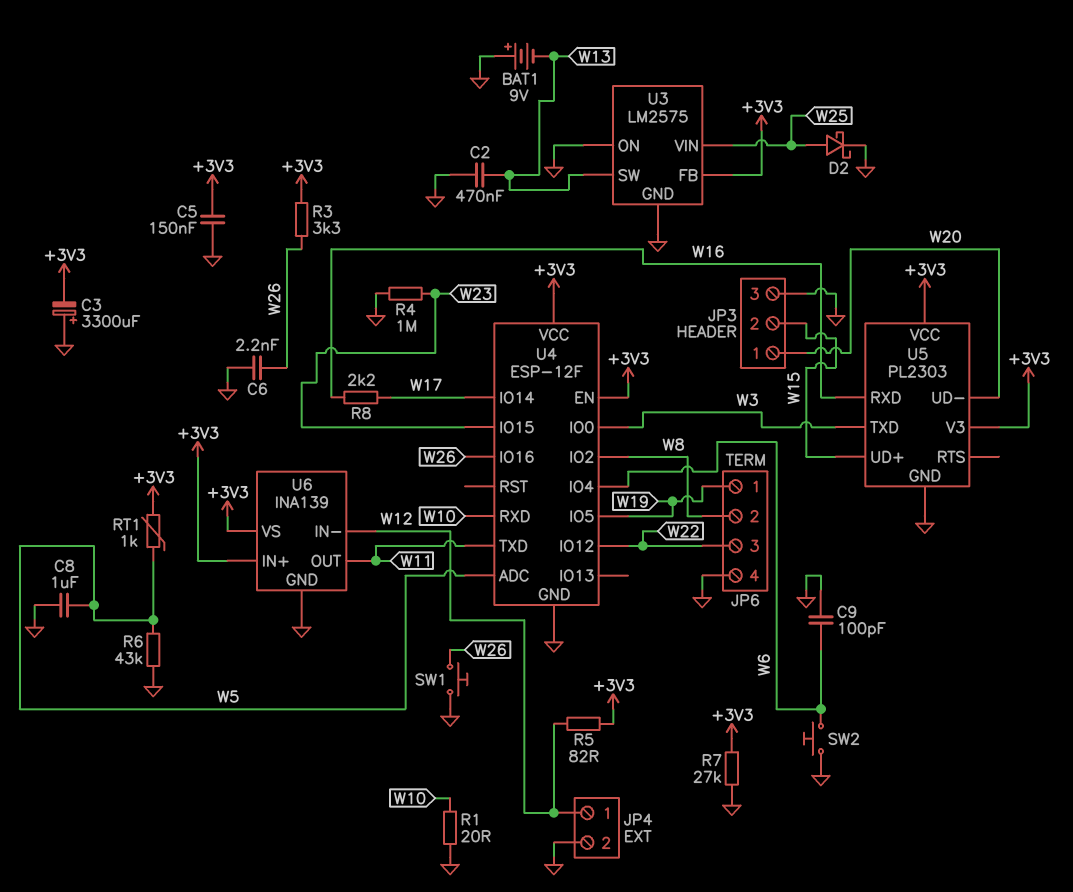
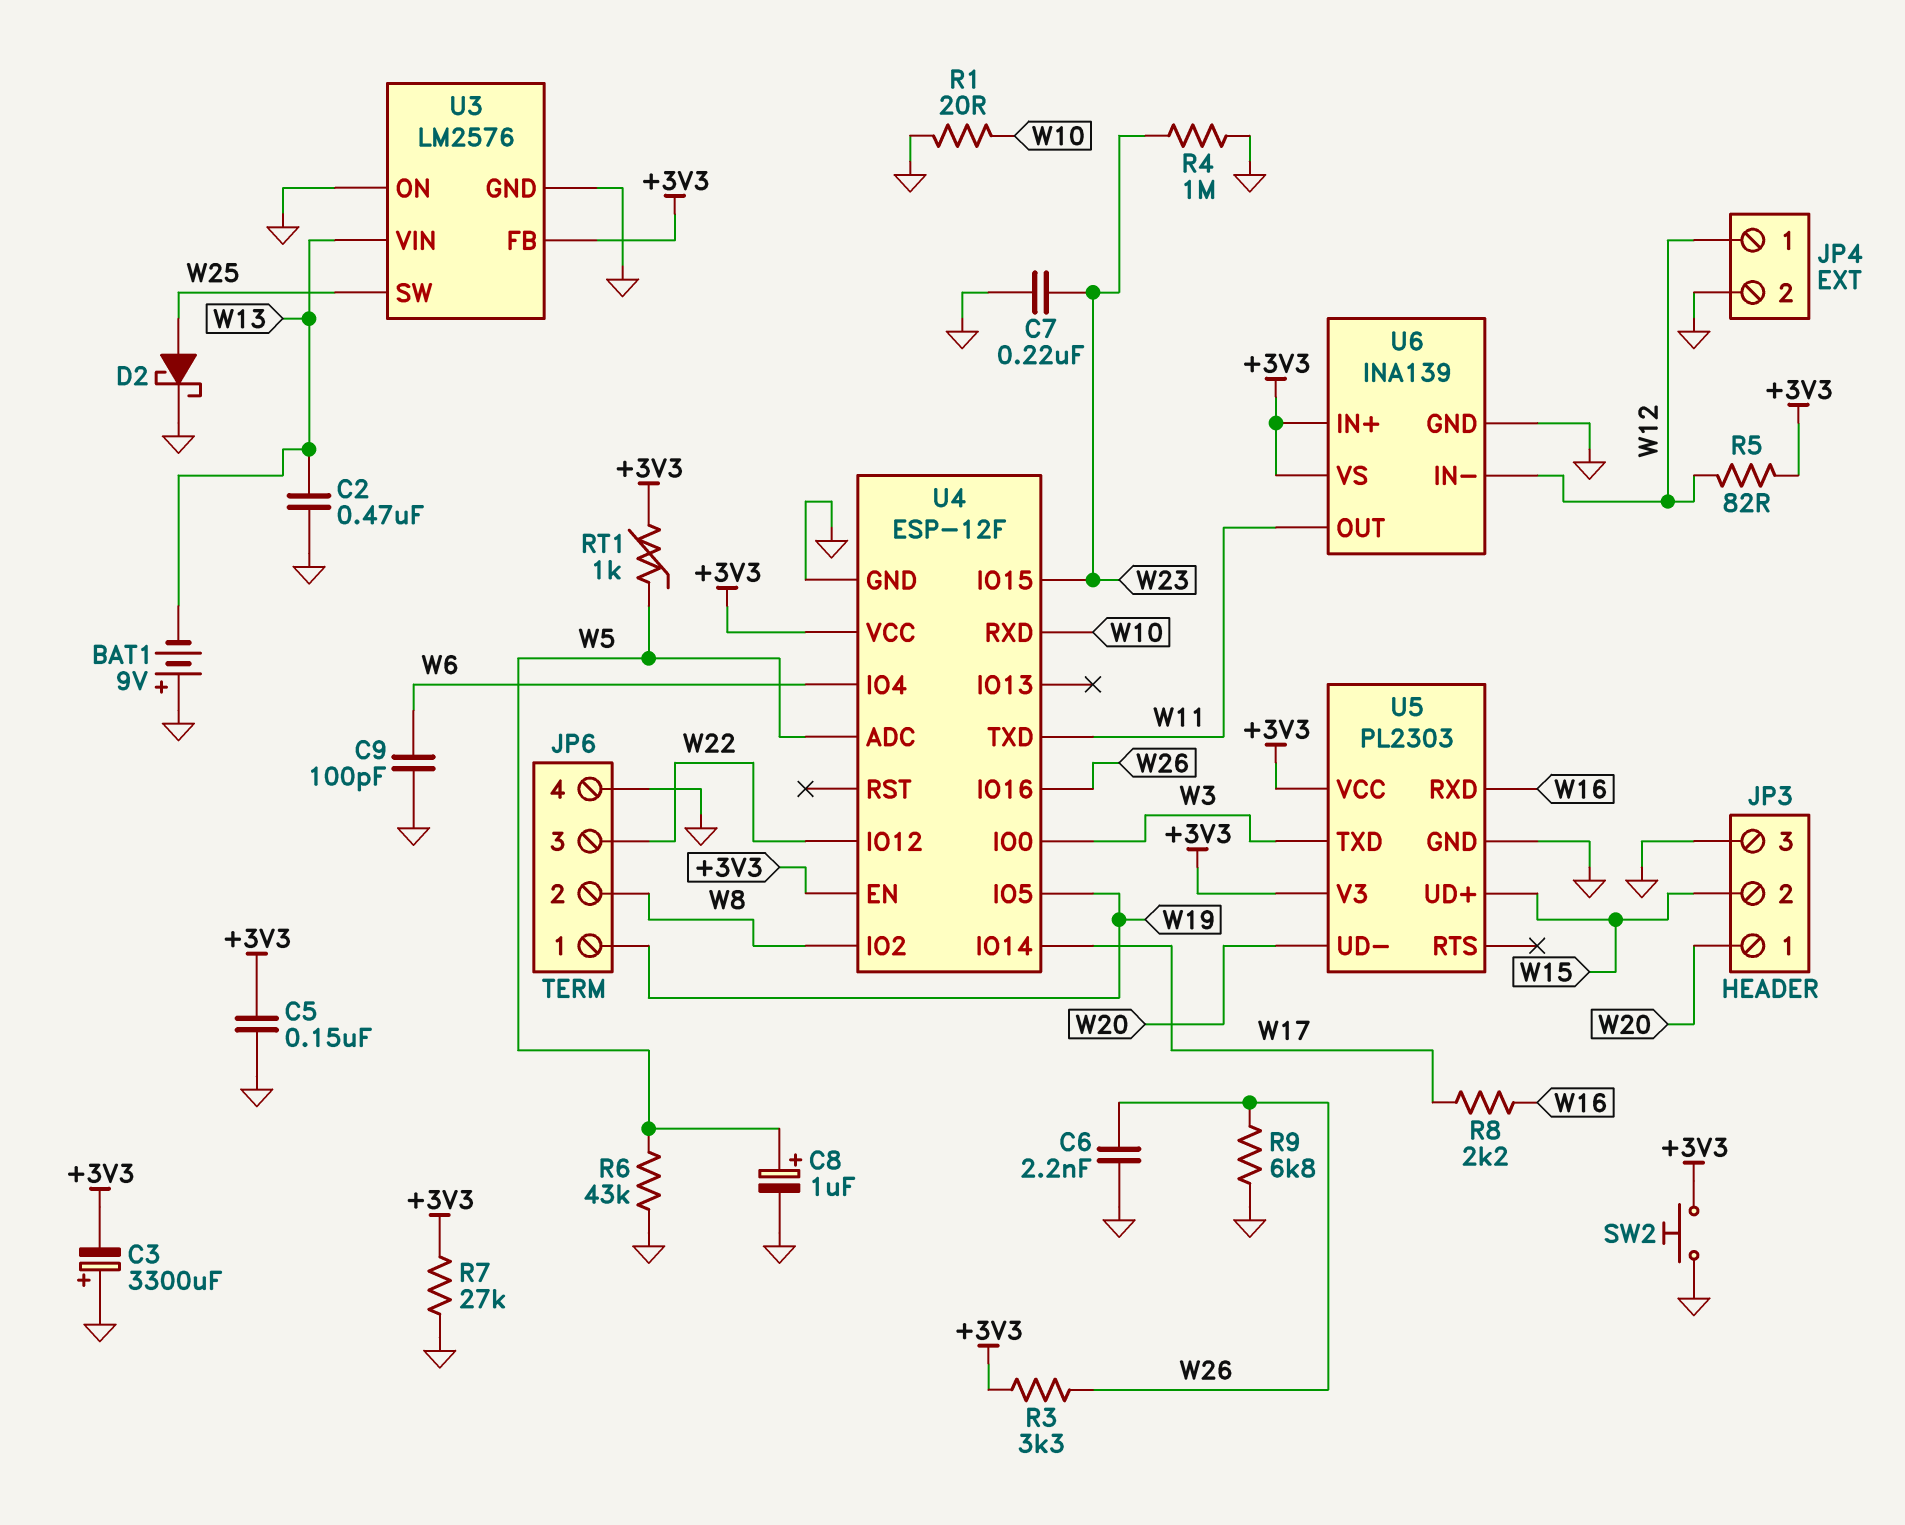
C7: none -> 220nF (GND, W23)
C8: 1uF (GND, W5) -> 1uF (plus W5, minus GND)
R9: none -> 6.8k (GND, W26)
SW1: button (GND, W26) -> none
SW2: button (GND, W6) -> button (+3V3, GND)
U3: LM2575 -> LM2576
U3 pin SW: W13 -> W25
U3 pin VIN: W25 -> W13

